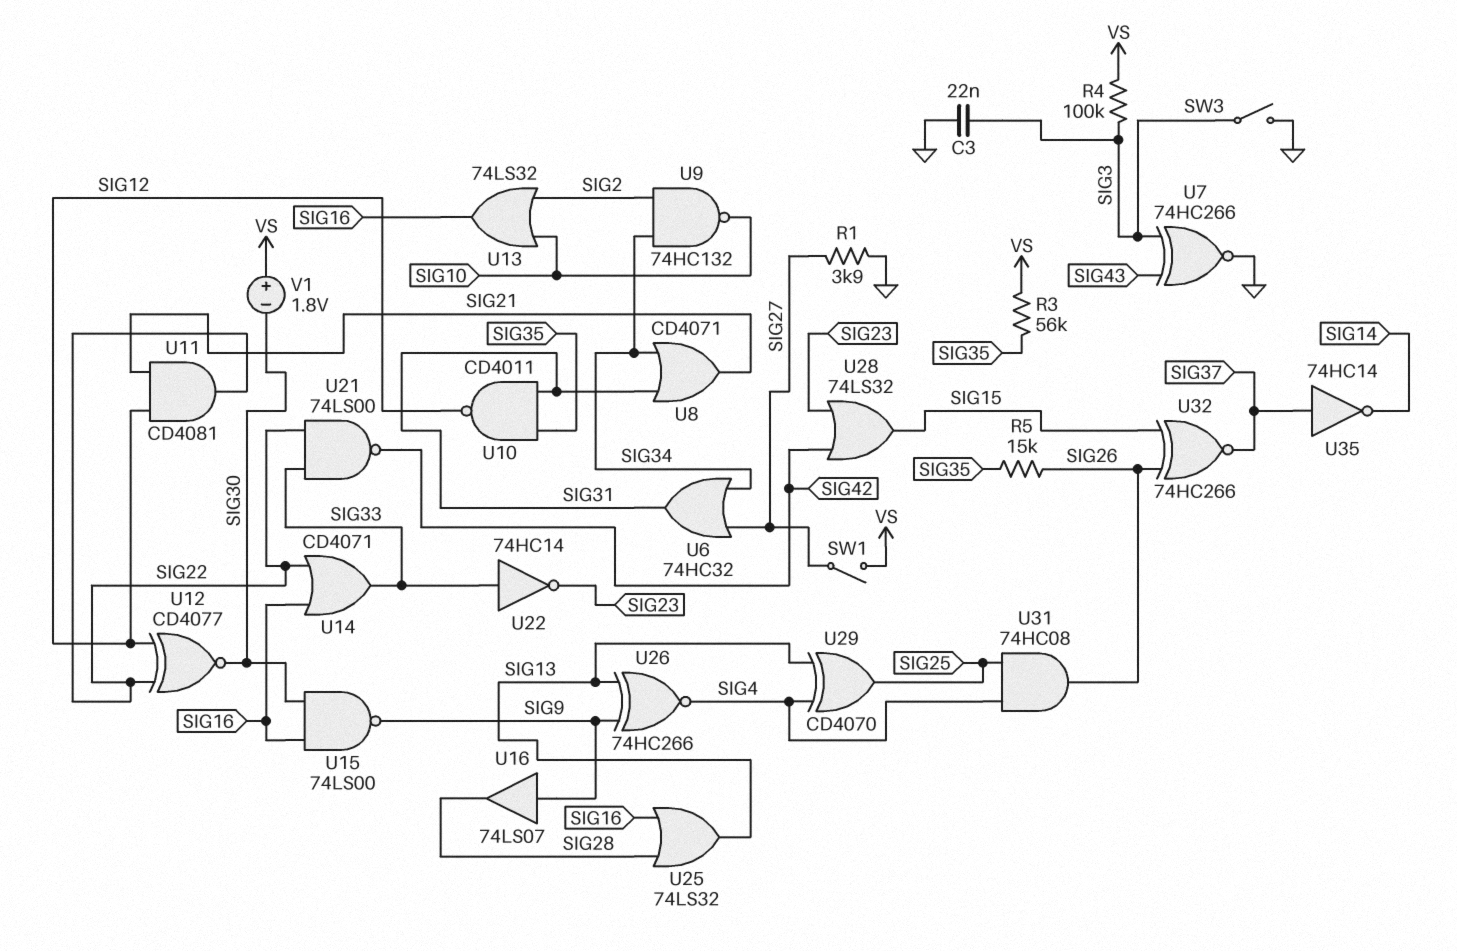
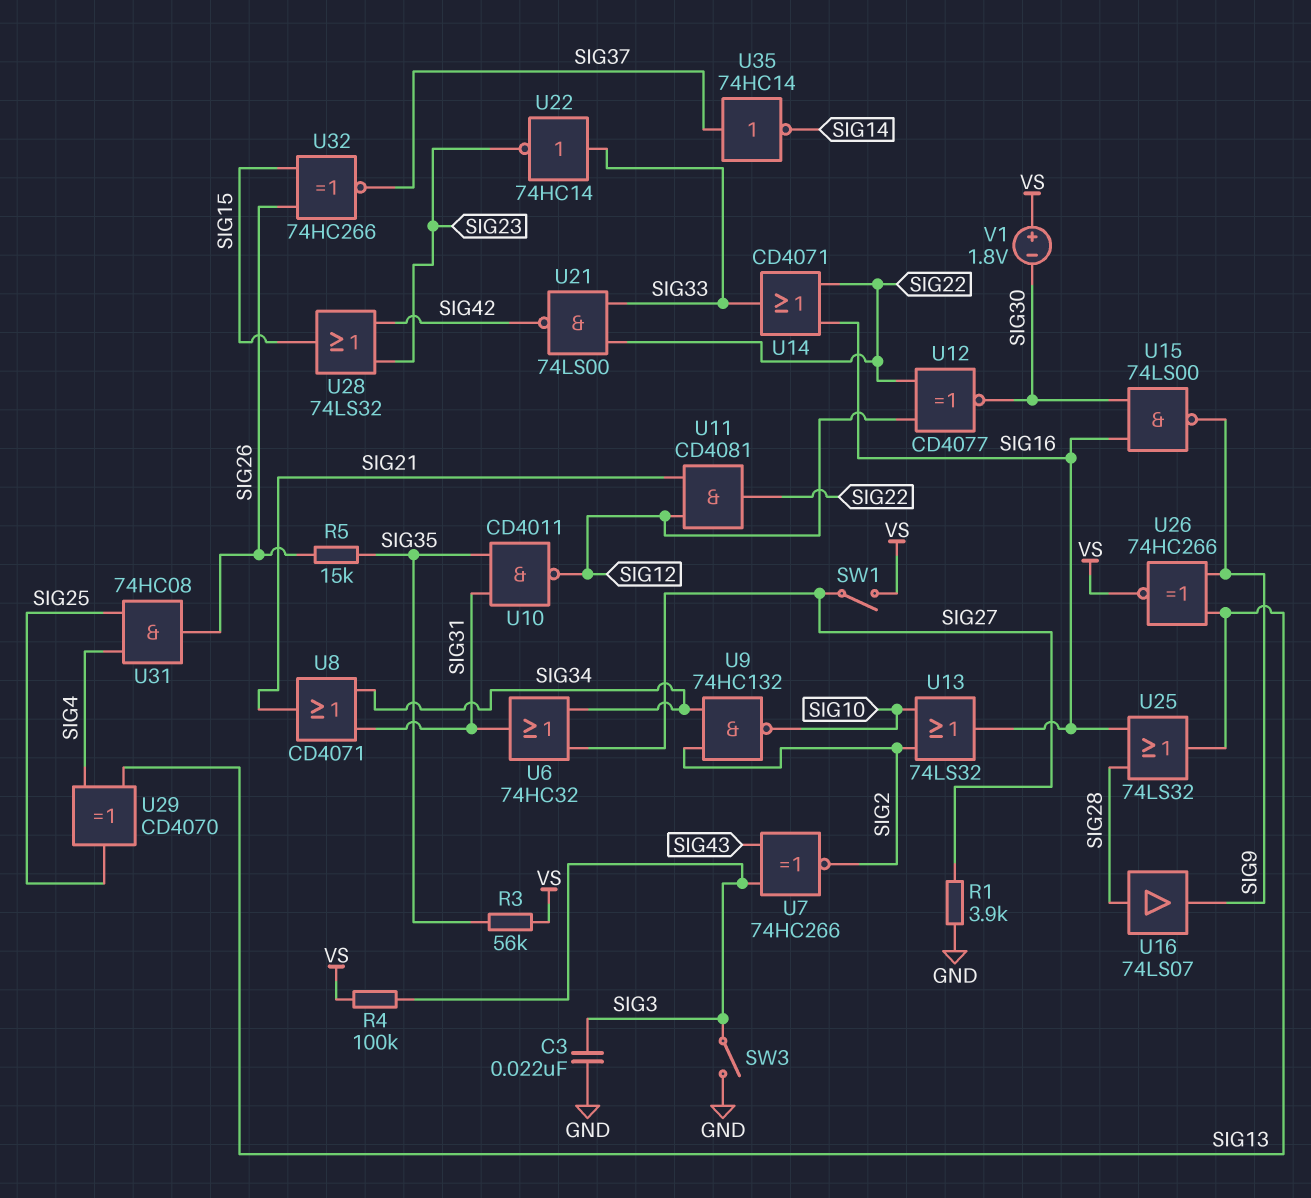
U7: XNOR 74HC266 (in SIG3, in SIG43, out GND) -> XNOR 74HC266 (in SIG3, in SIG43, out SIG2)
U16: buffer 74LS07 (in SIG9, out SIG28) -> buffer 74LS07 (in SIG28, out SIG9)
U26: XNOR 74HC266 (in SIG9, in SIG13, out SIG4) -> XNOR 74HC266 (in SIG9, in SIG13, out VS)

